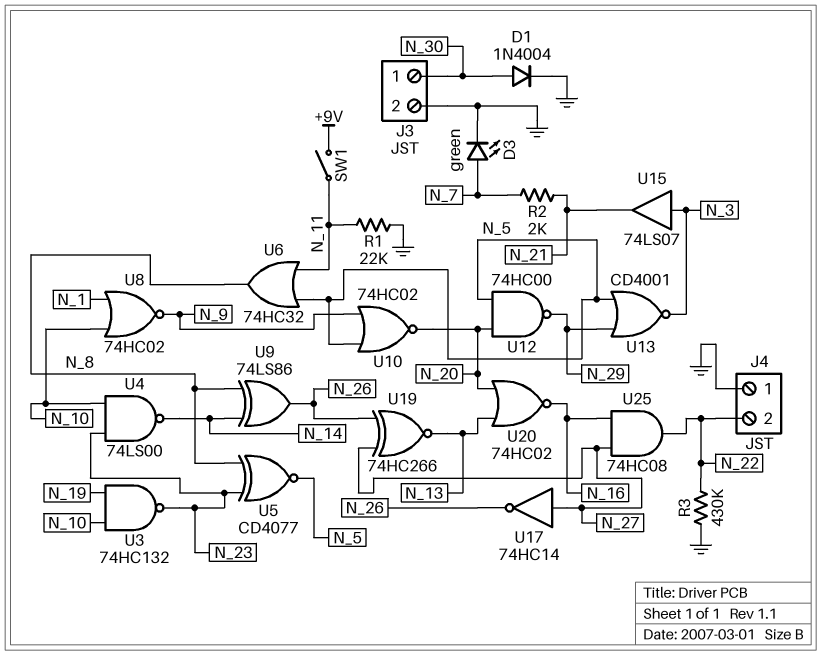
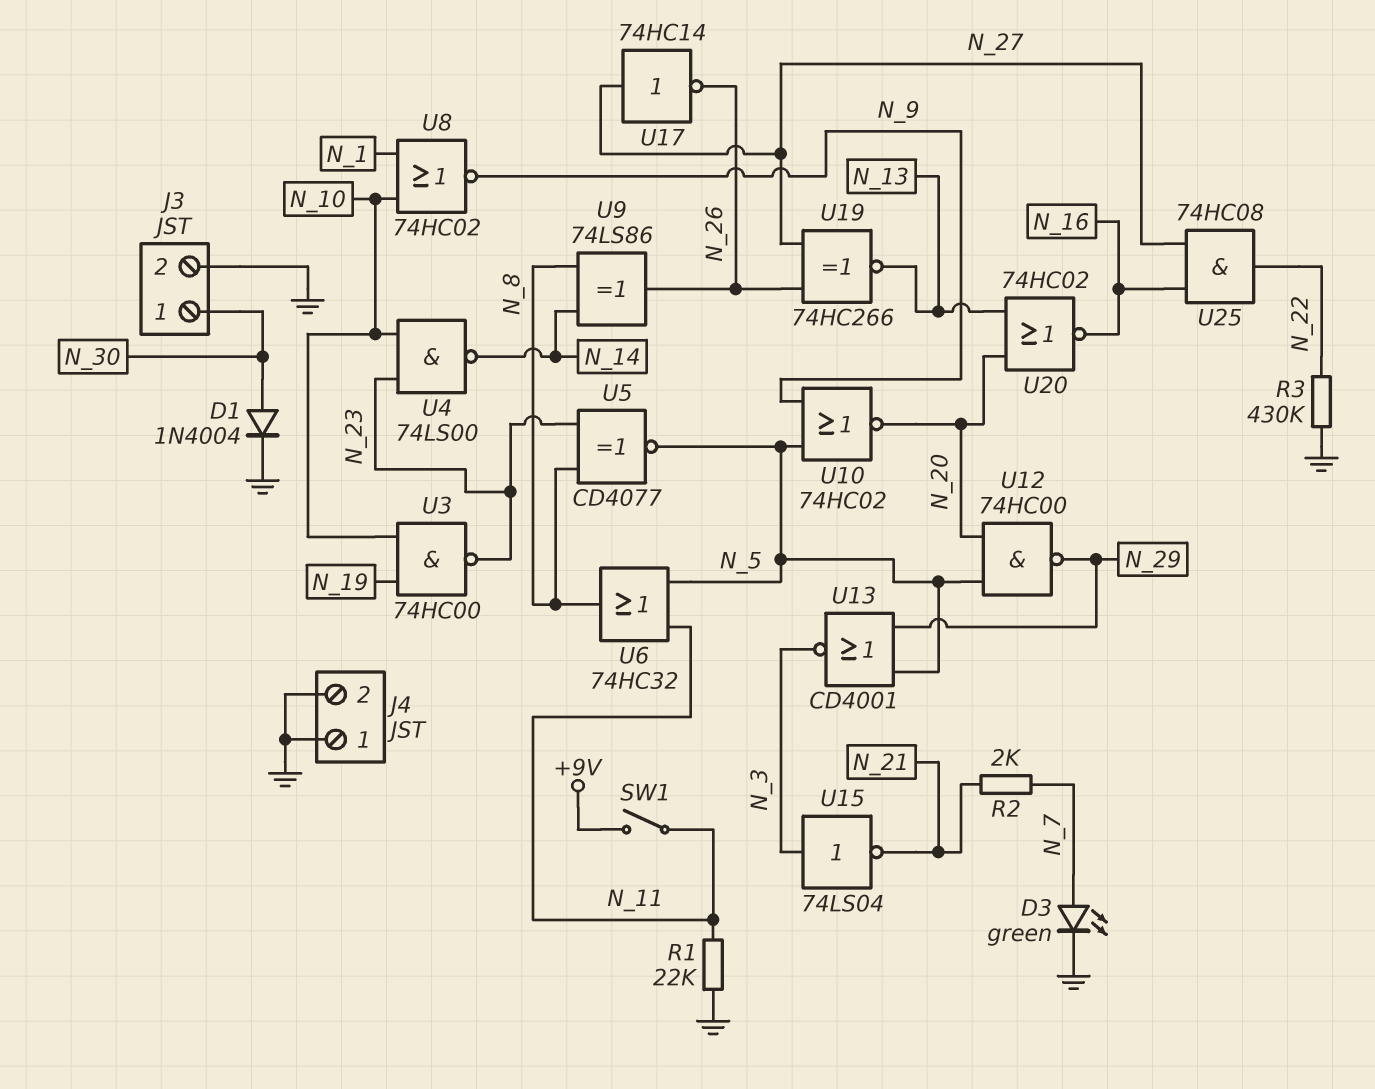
J4 pin 2: N_22 -> GND
U3: NAND 74HC132 (in N_10, in N_19, out N_23) -> NAND 74HC00 (in N_10, in N_19, out N_23)
U15: buffer 74LS07 (in N_3, out N_21) -> NOT 74LS04 (in N_3, out N_21)

